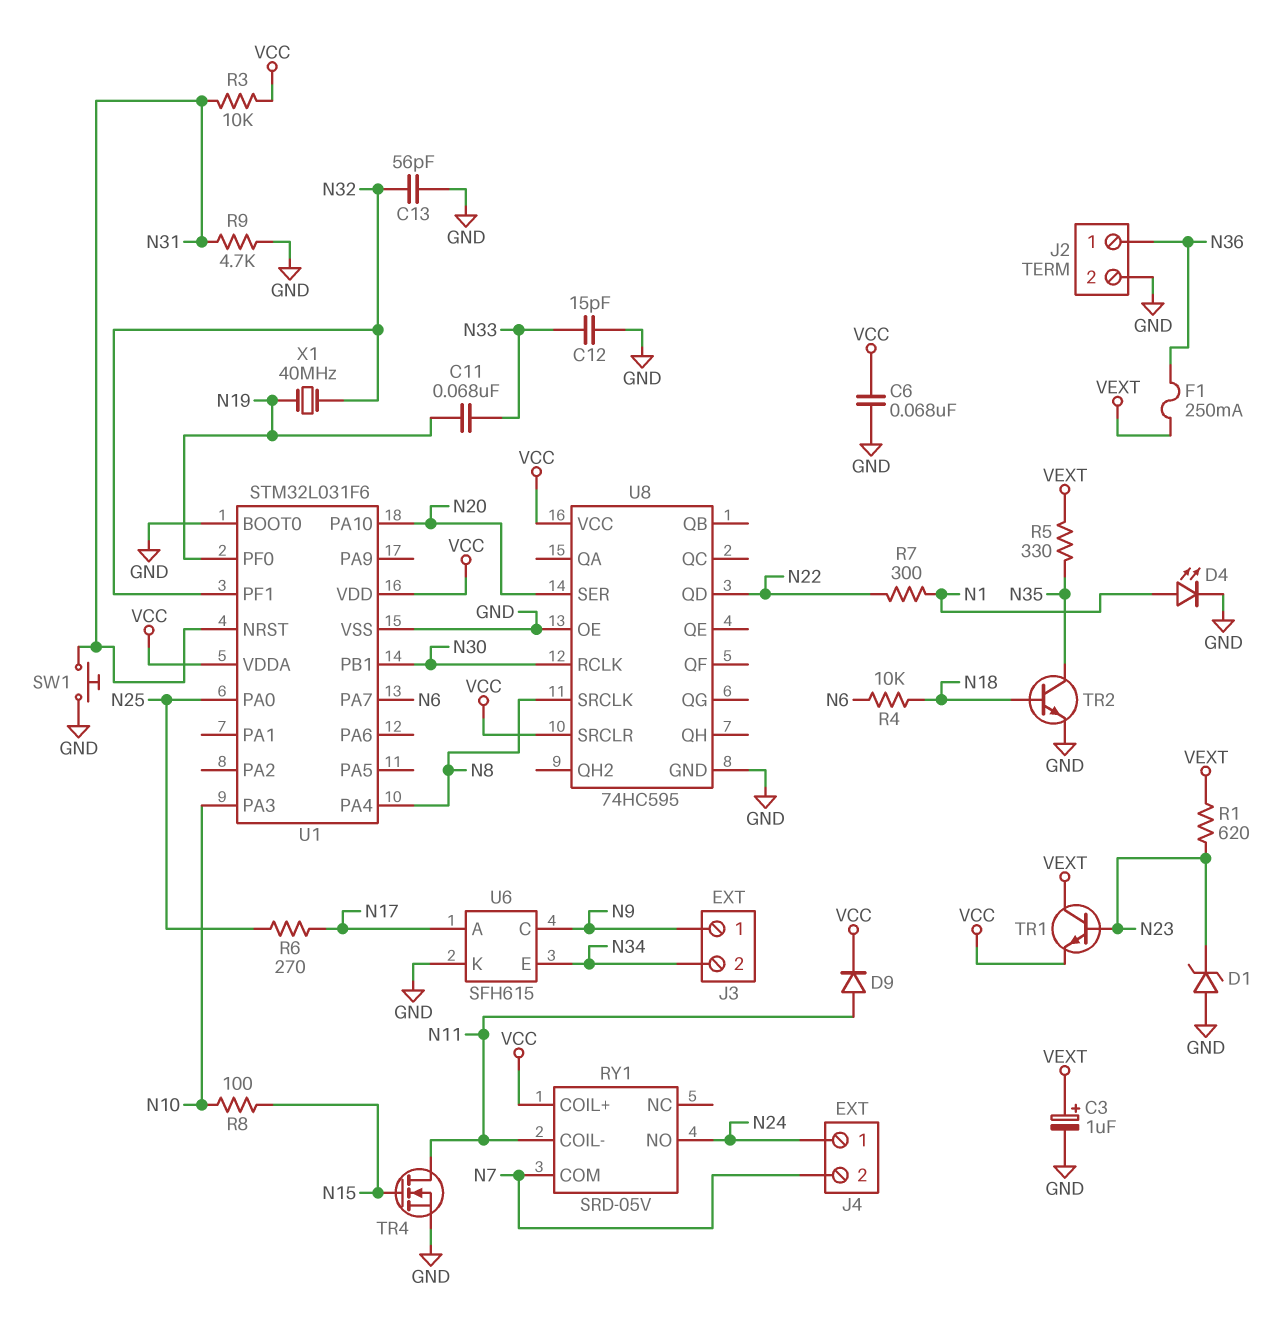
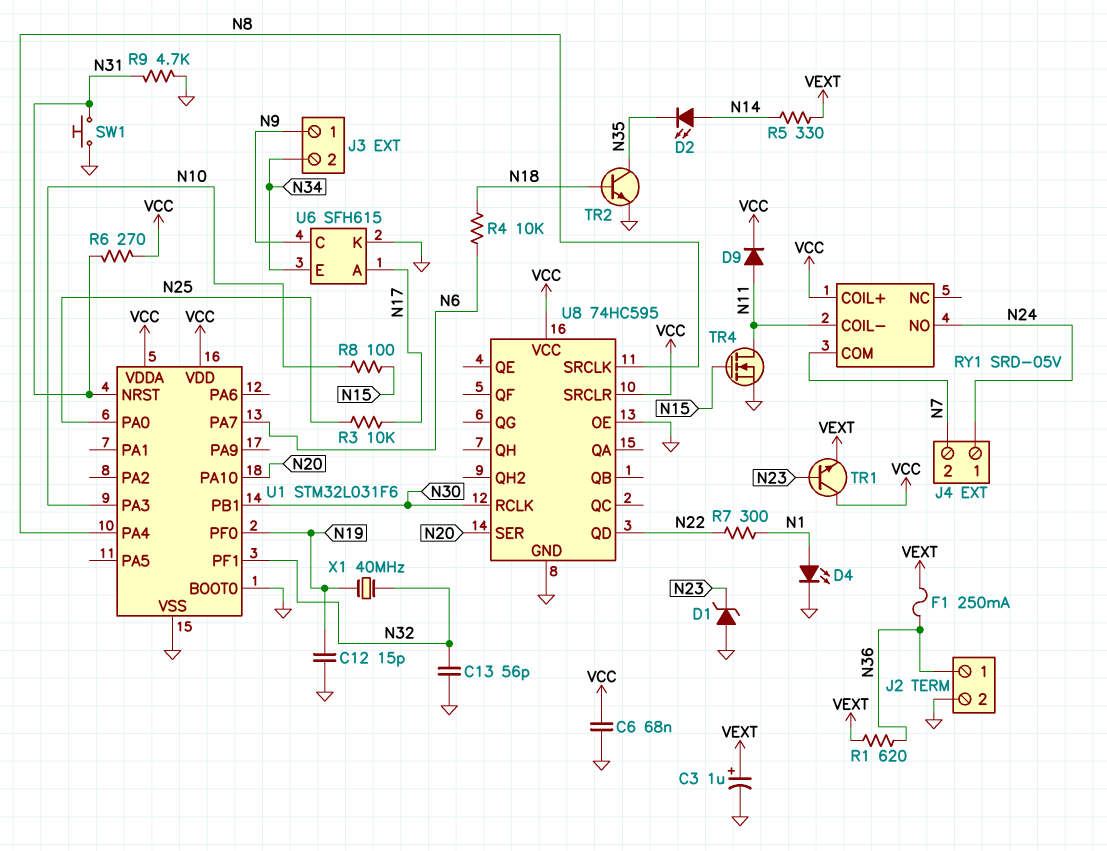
C11: 68nF (N19, N33) -> none
C12: 15pF (GND, N33) -> 15pF (GND, N19)
D2: none -> LED (A N14, K N35)
R1: 620 (N23, VEXT) -> 620 (N36, VEXT)
R3: 10k (N31, VCC) -> 10k (N17, N25)
R5: 330 (N35, VEXT) -> 330 (N14, VEXT)
R6: 270 (N17, N25) -> 270 (N31, VCC)
TR1: NPN (B N23, C VEXT, E VCC) -> NPN (B N23, C VCC, E VEXT)

